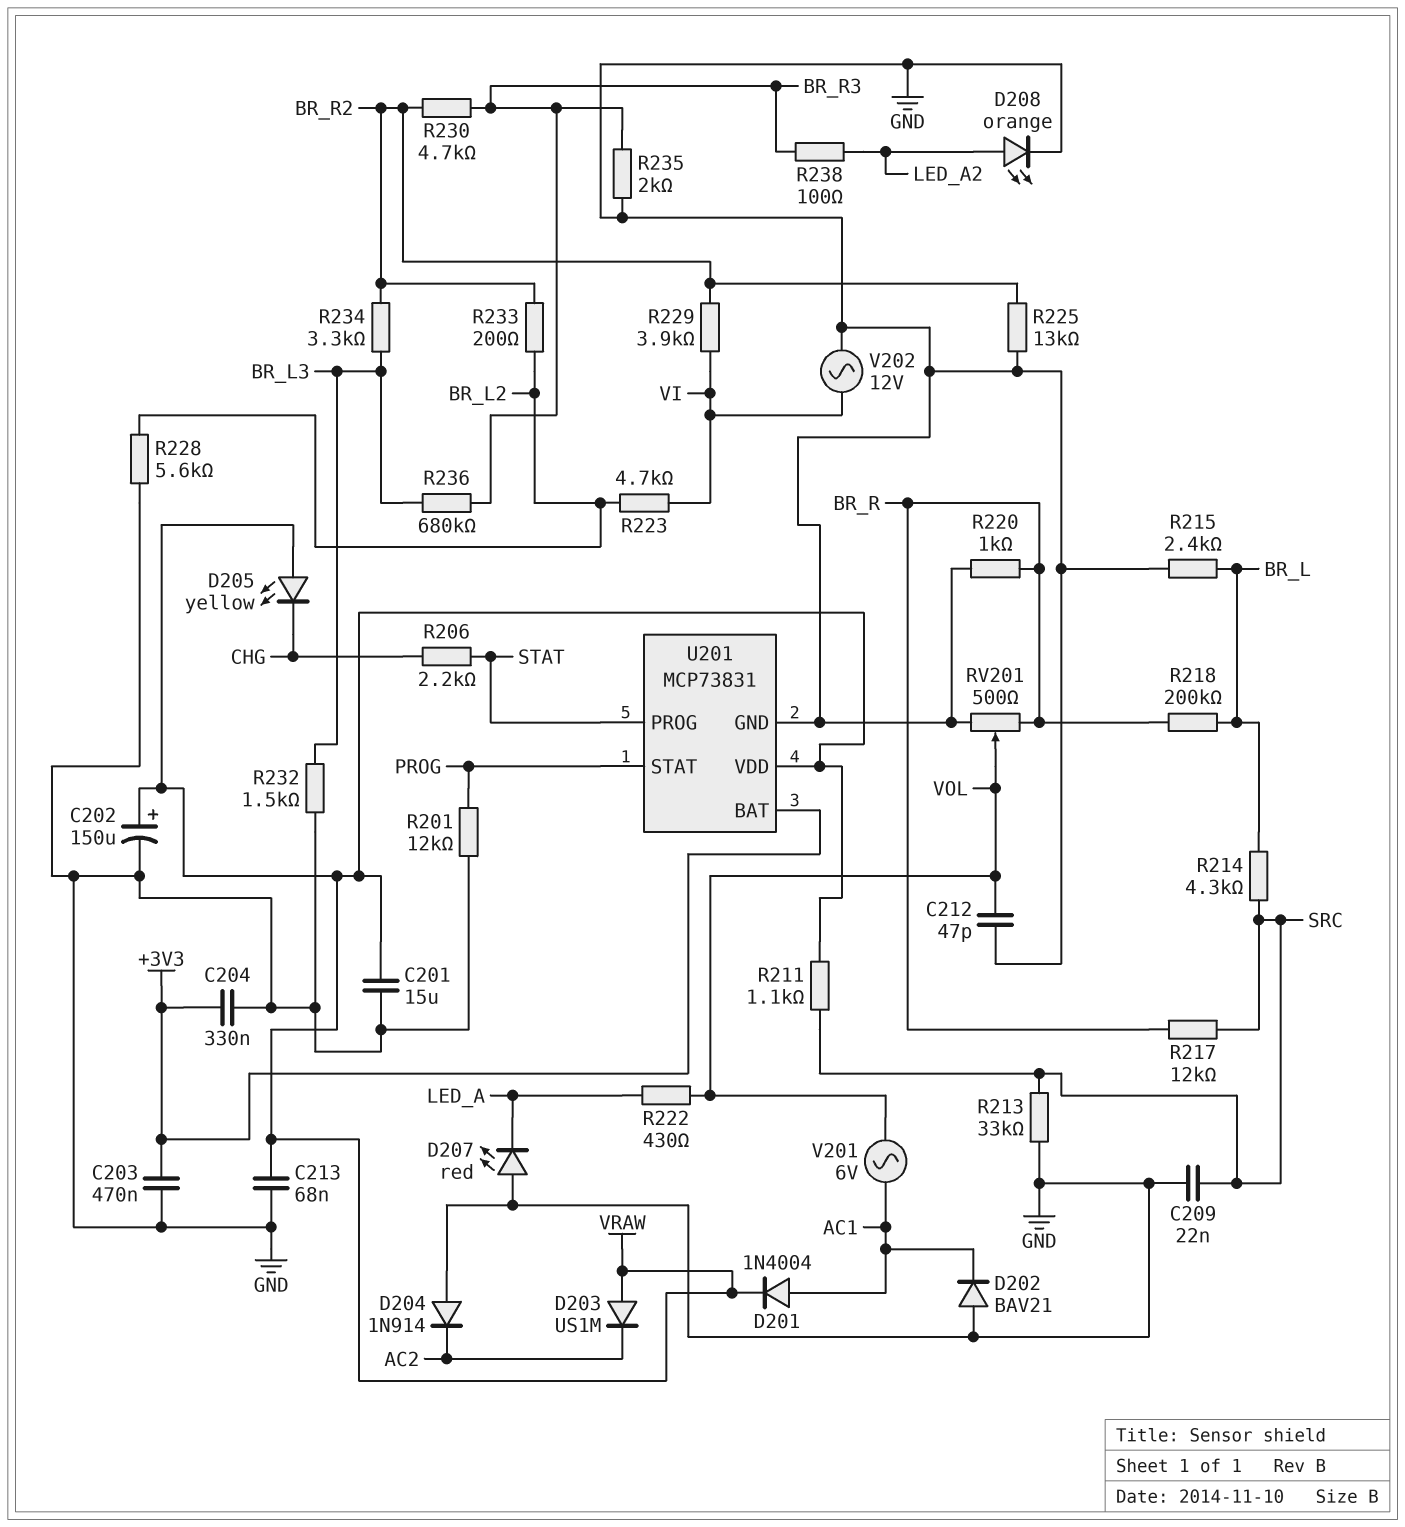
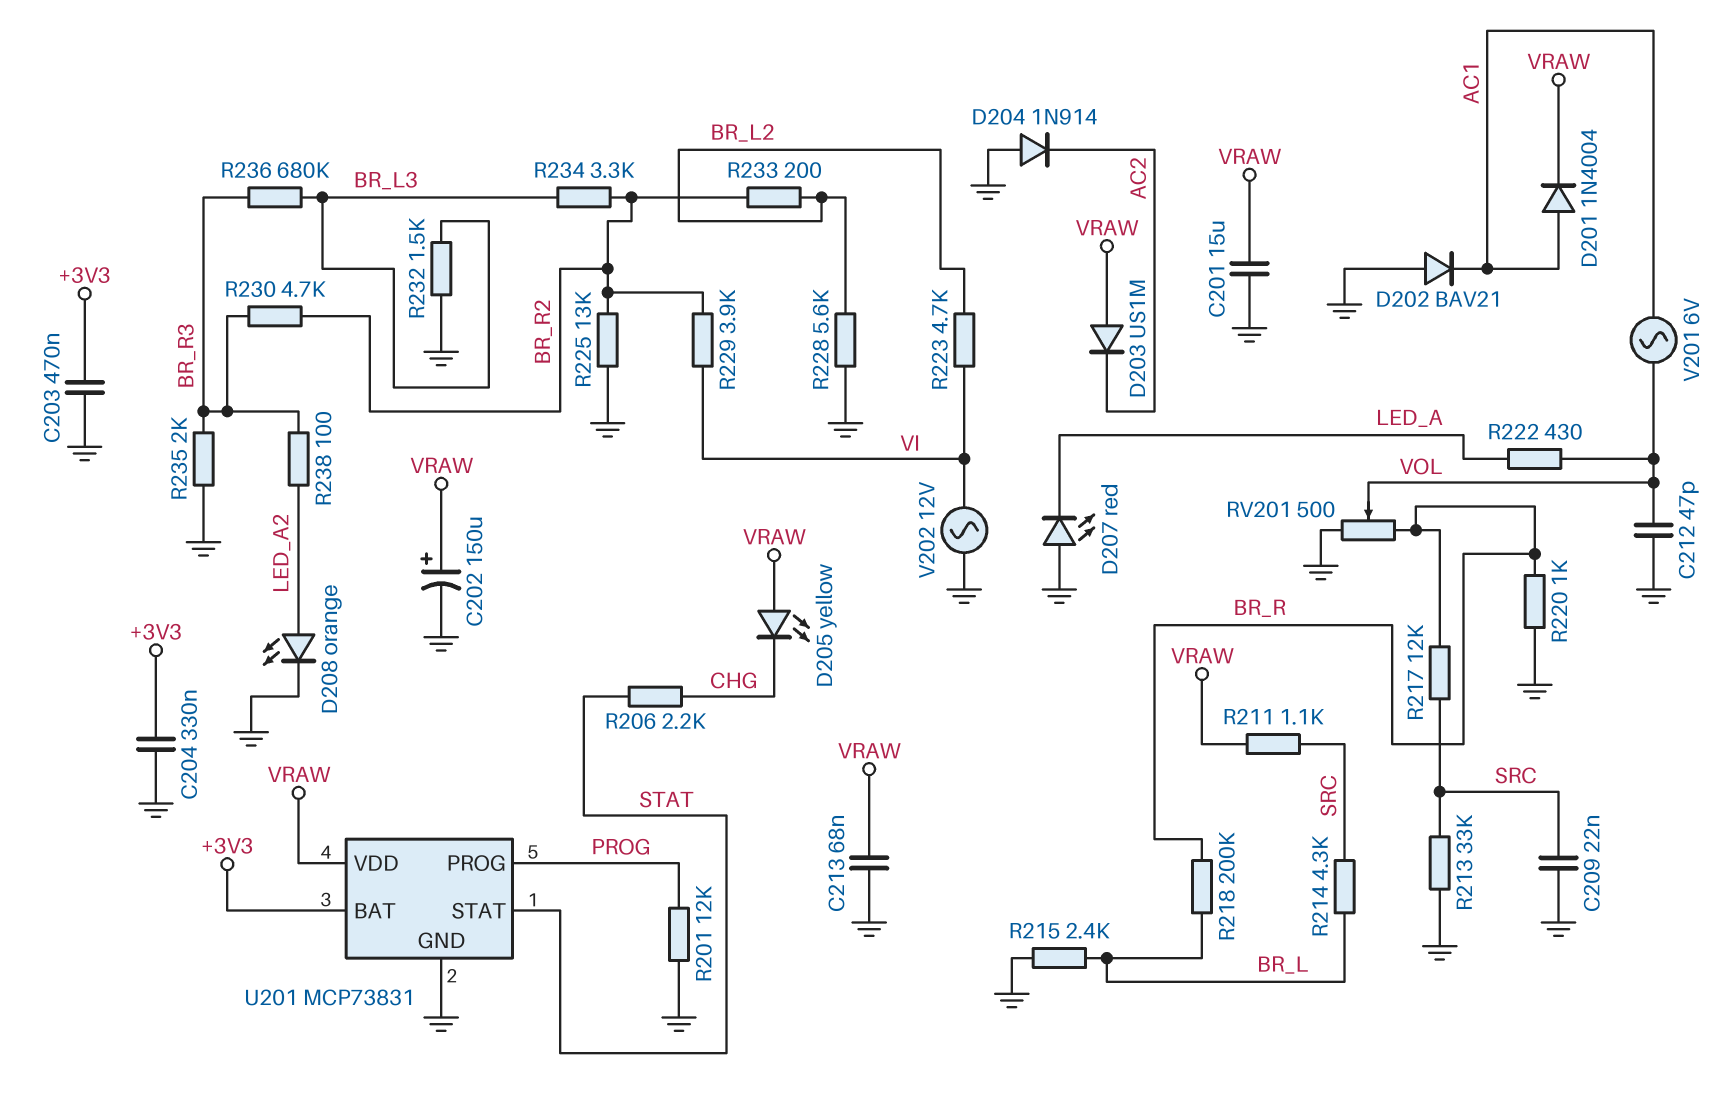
U201 pin PROG: STAT -> PROG
U201 pin STAT: PROG -> STAT

